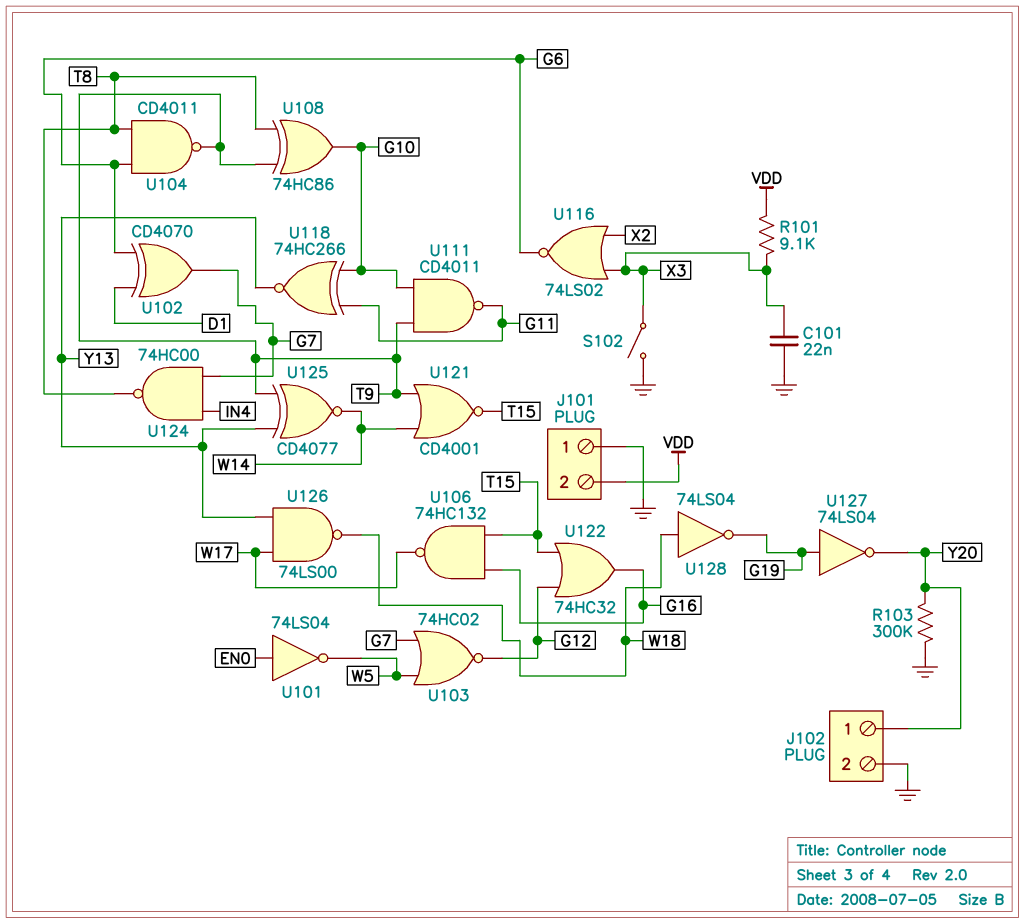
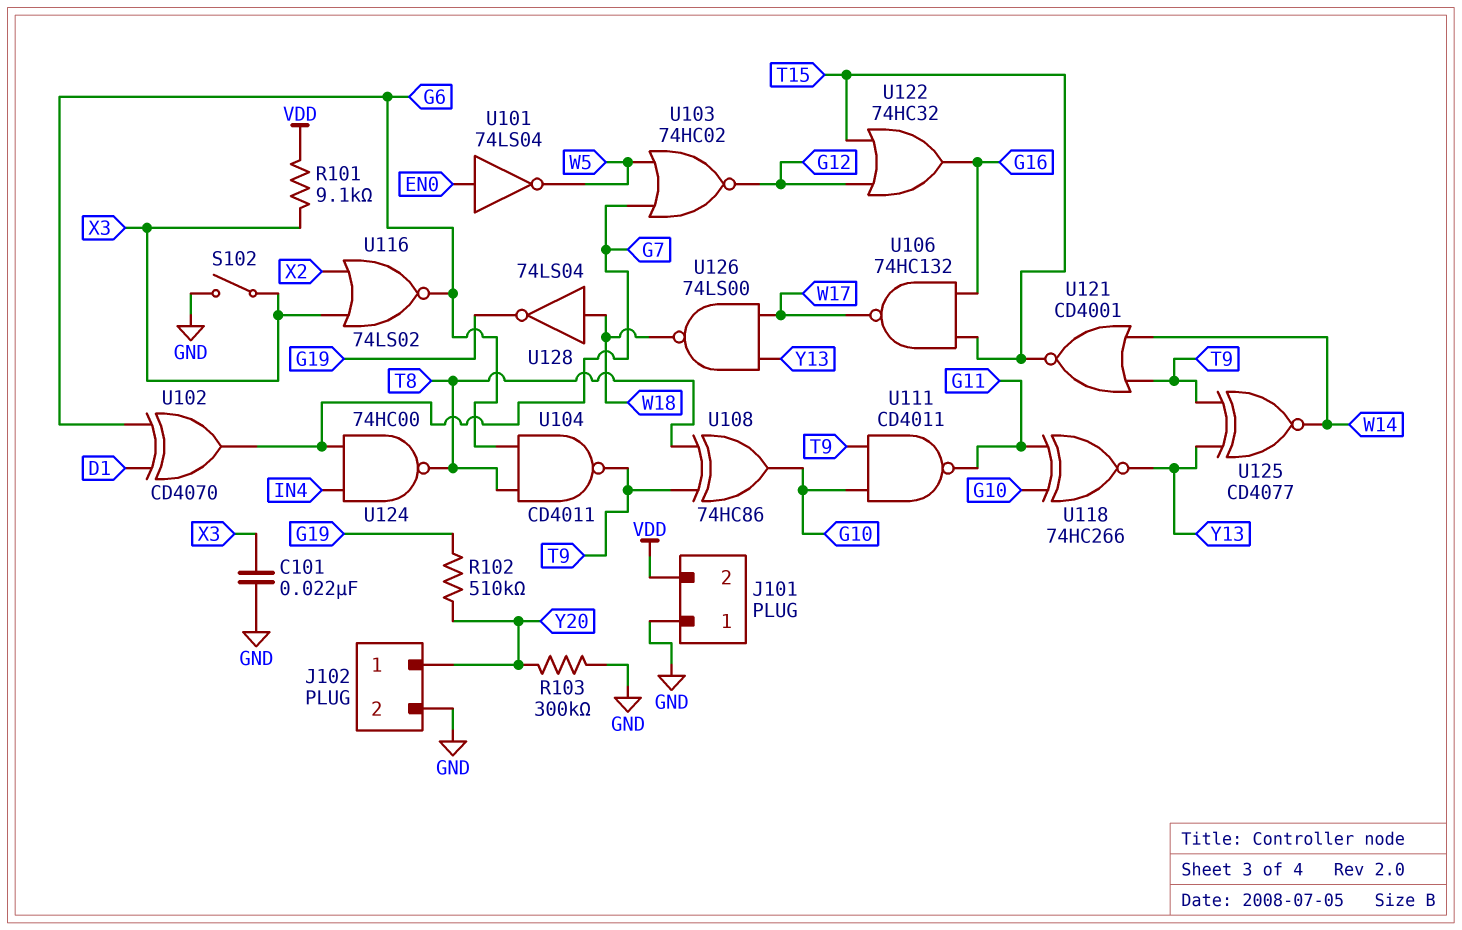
R102: none -> 510k (G19, Y20)
U127: NOT 74LS04 (in G19, out Y20) -> none

